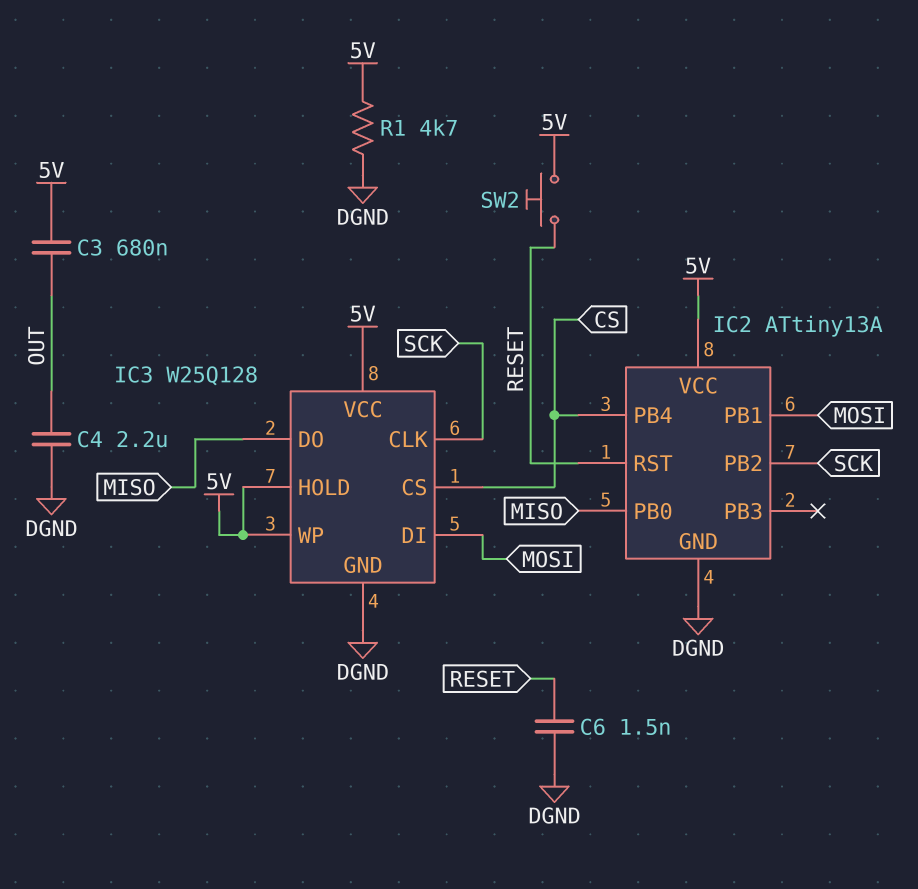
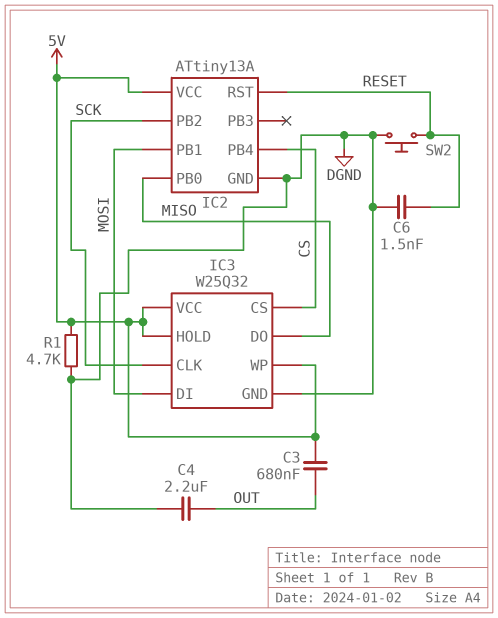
IC3: W25Q128 -> W25Q32
SW2: button (5V, RESET) -> button (DGND, RESET)

